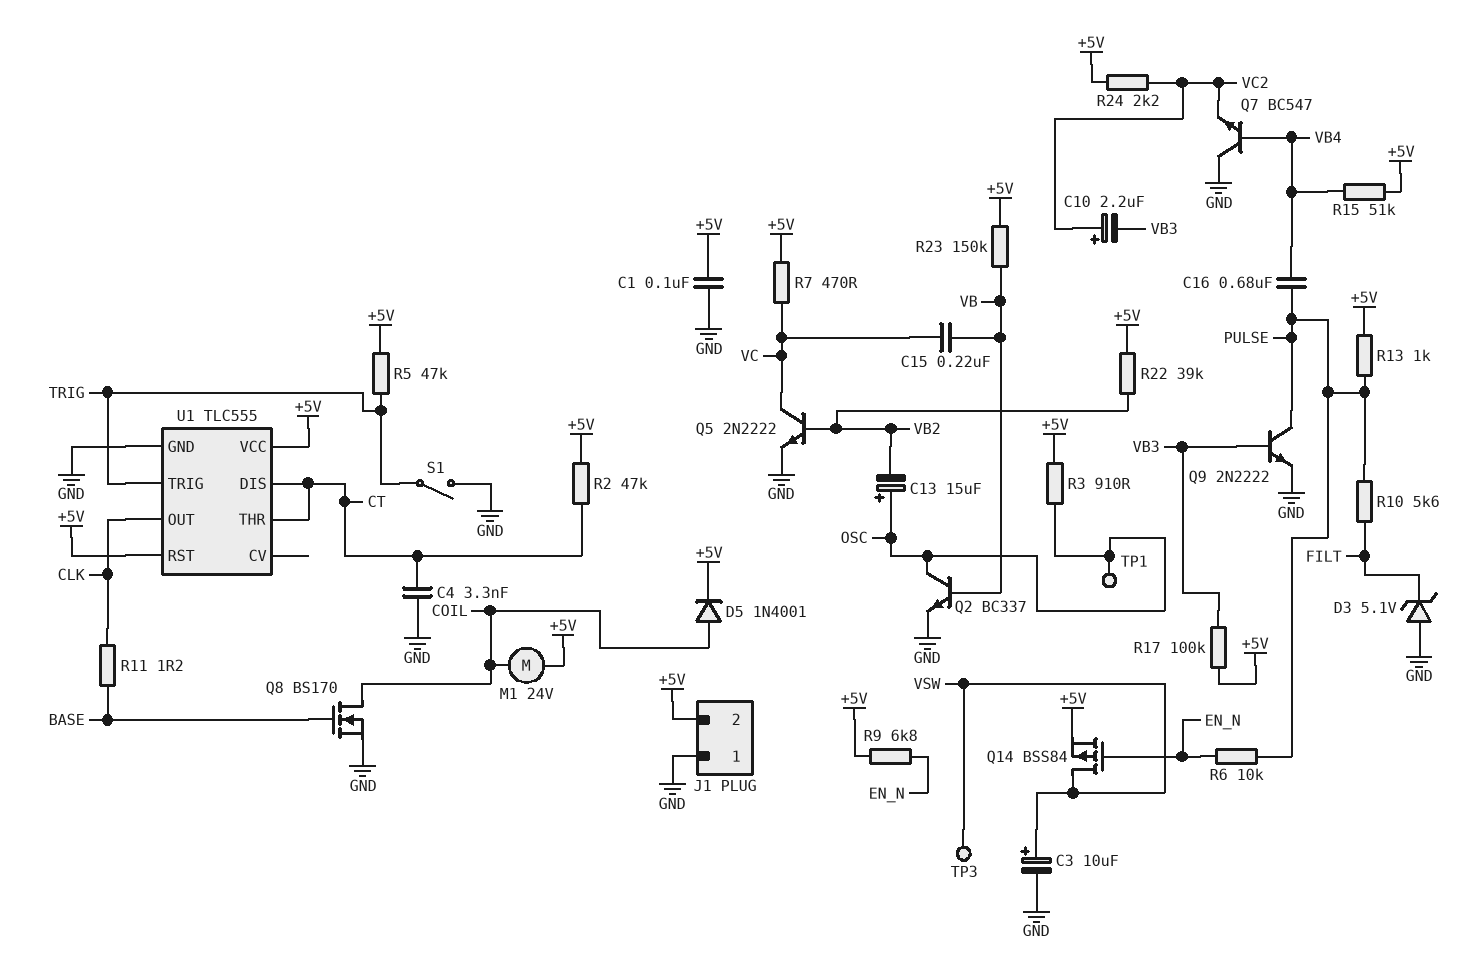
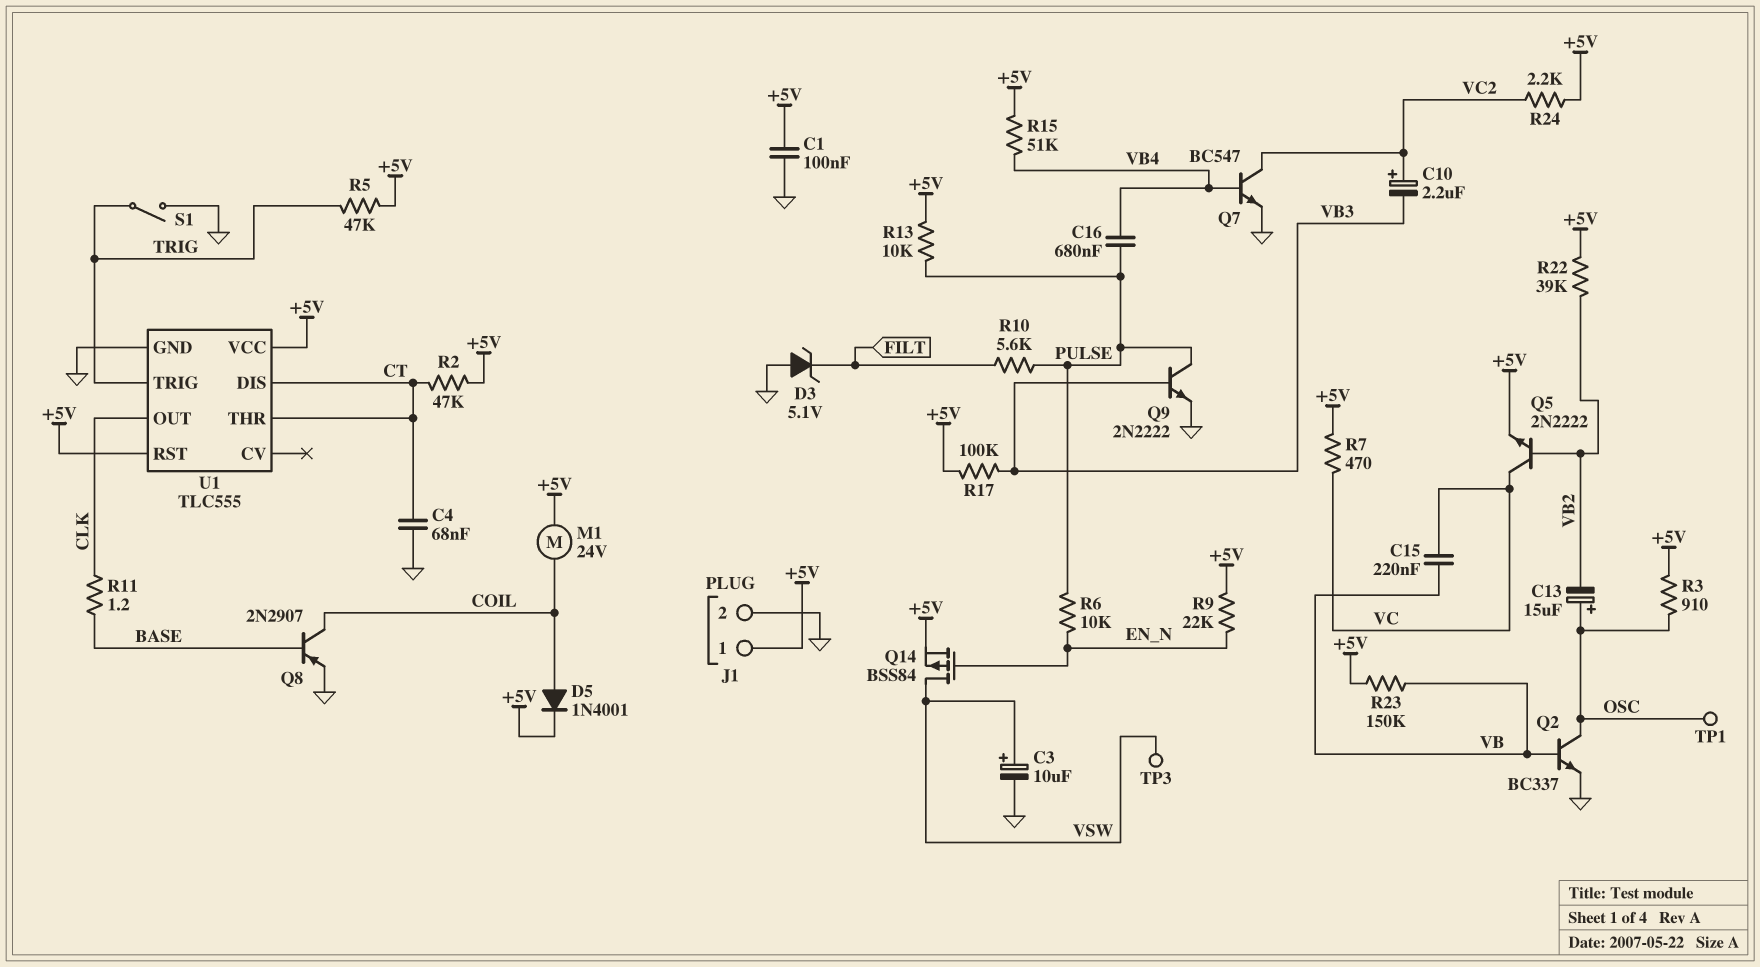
C4: 3.3nF (CT, GND) -> 68nF (CT, GND)
J1 pin 1: GND -> +5V
J1 pin 2: +5V -> GND
Q5: NPN 2N2222 (B VB2, C VC, E GND) -> NPN 2N2222 (B VB2, C VC, E +5V)
Q7: NPN BC547 (B VB4, C GND, E VC2) -> NPN BC547 (B VB4, C VC2, E GND)
Q8: NMOS BS170 (G BASE, D COIL, S GND) -> PNP 2N2907 (B BASE, C COIL, E GND)
R9: 6.8k (+5V, EN_N) -> 22k (+5V, EN_N)
R13: 1k (+5V, PULSE) -> 10k (+5V, PULSE)

